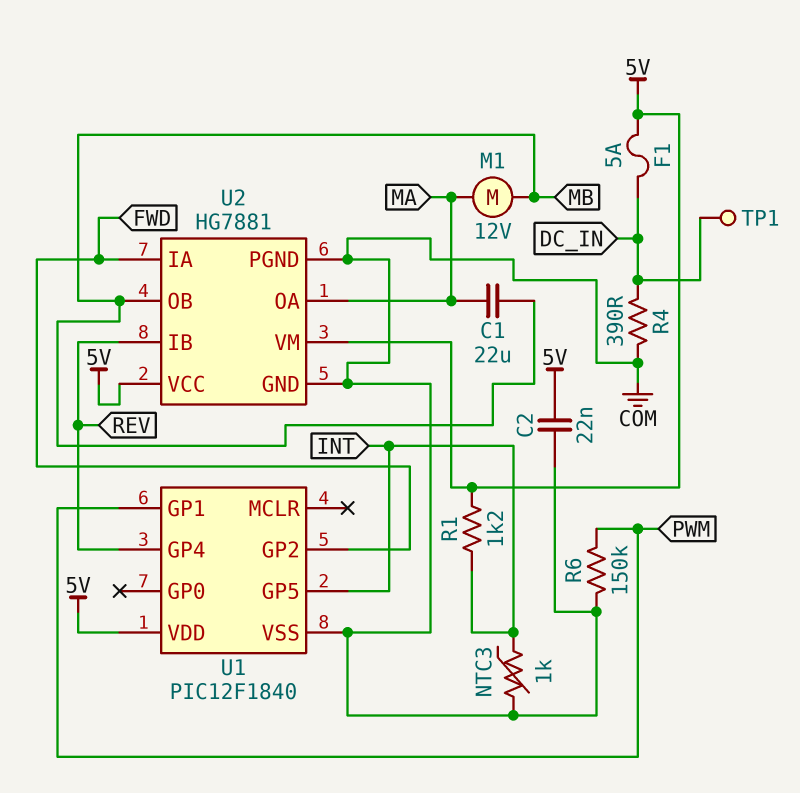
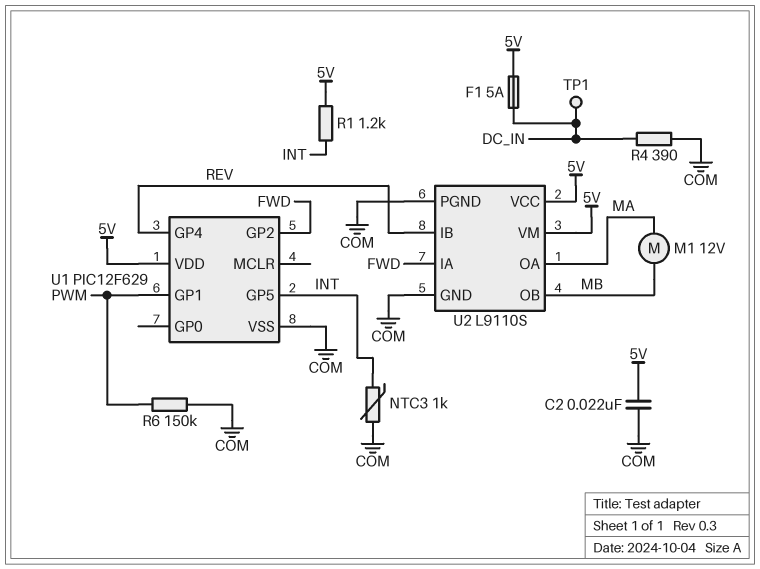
C1: 22uF (MA, MB) -> none
U1: PIC12F1840 -> PIC12F629
U2: HG7881 -> L9110S

